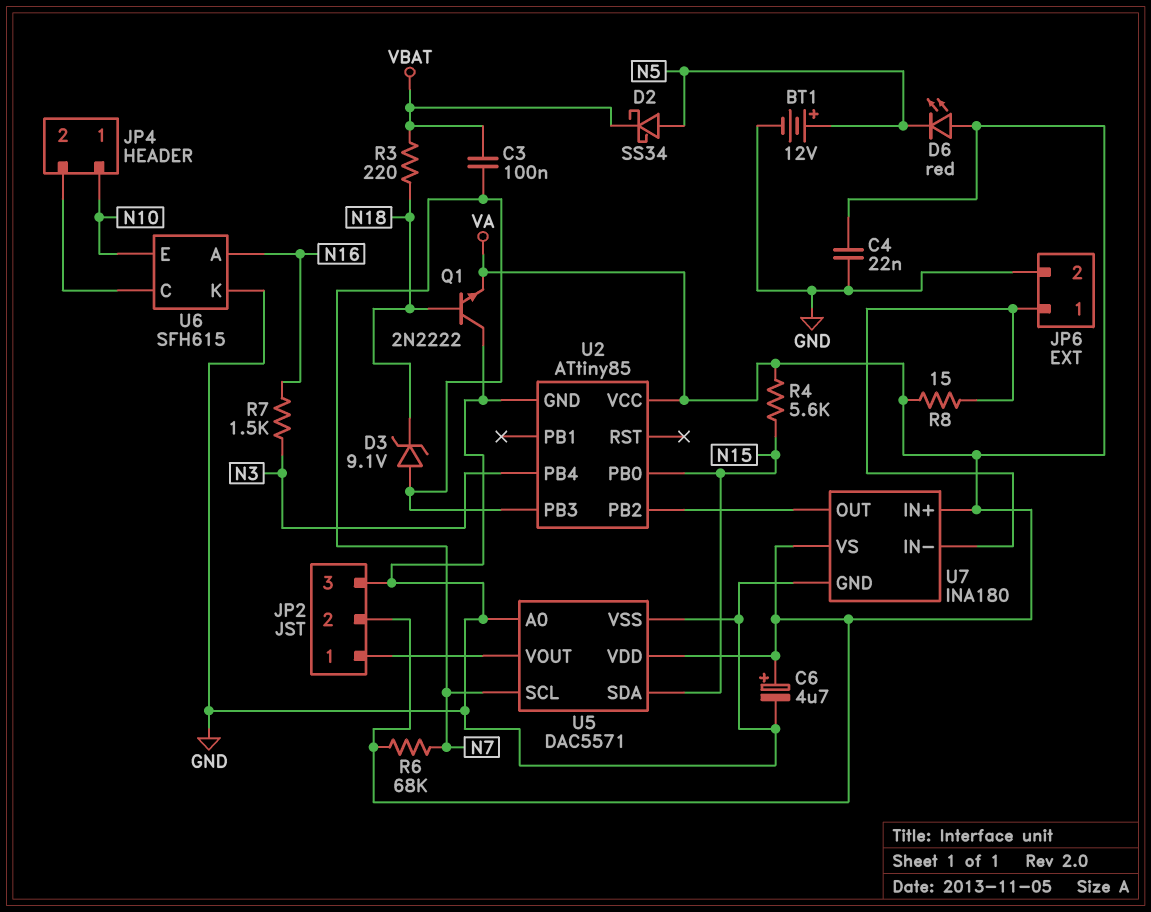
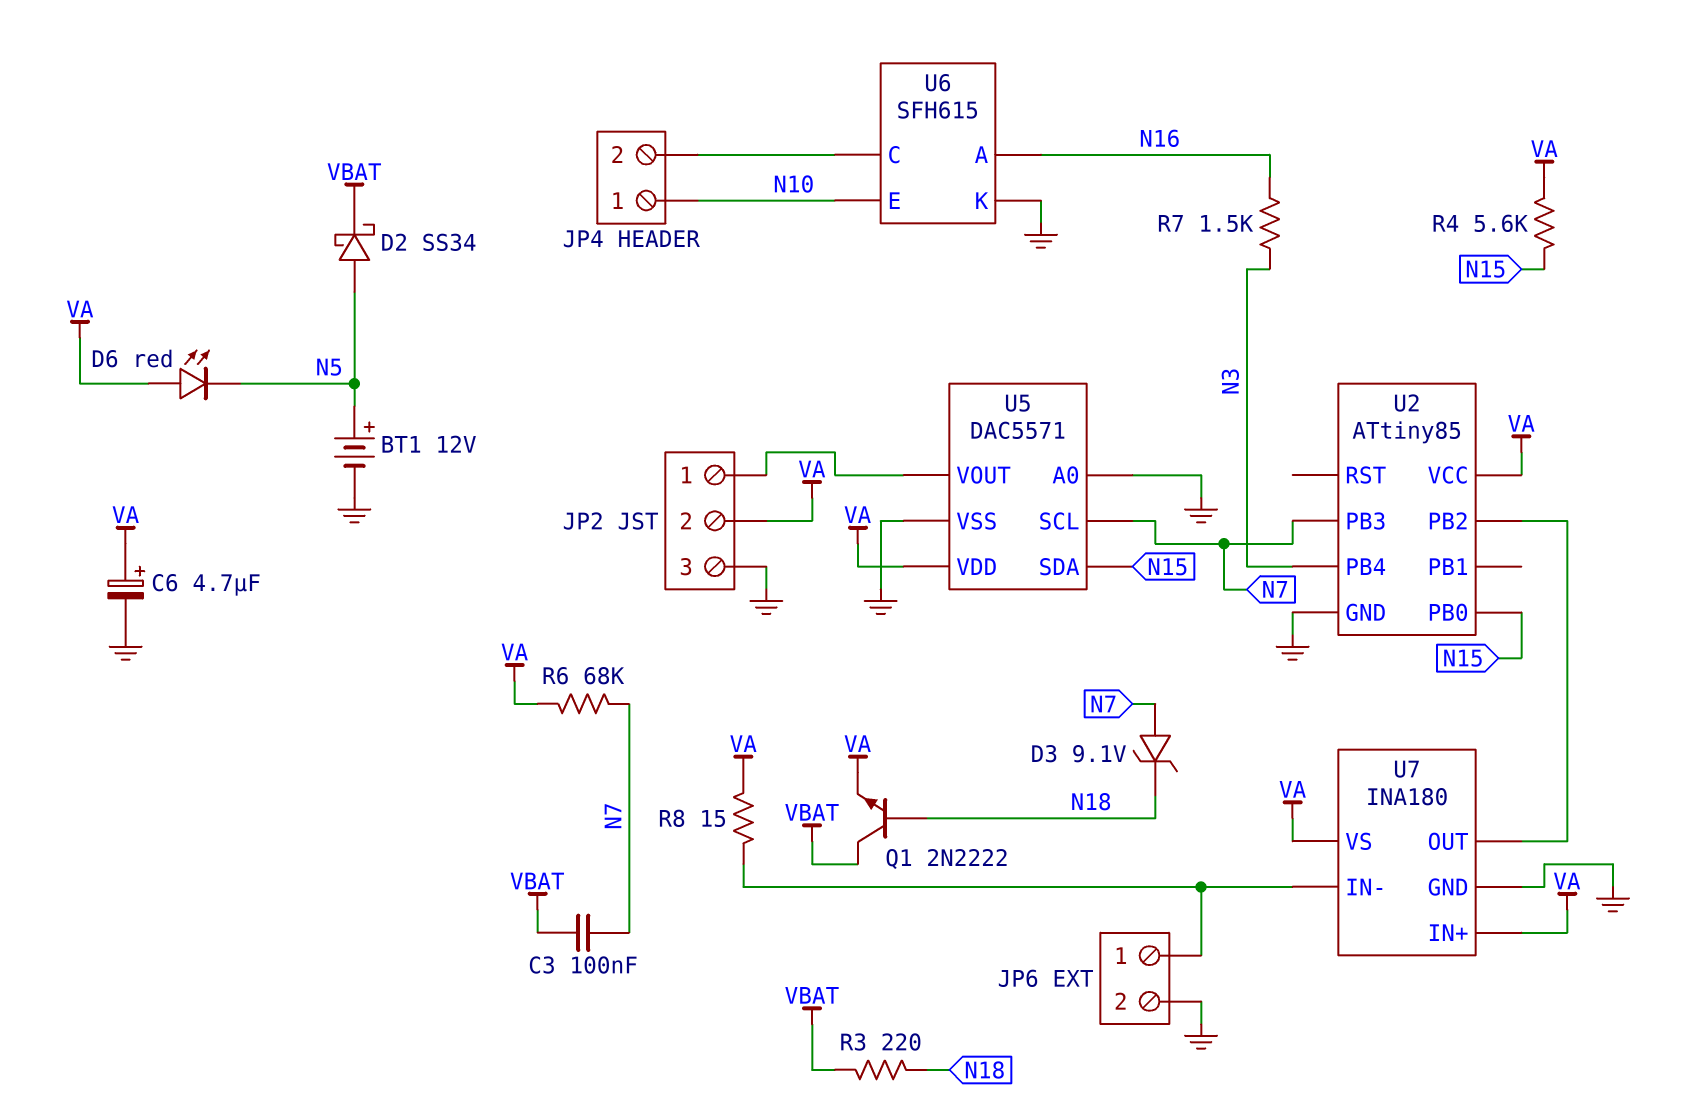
C4: 22nF (GND, VA) -> none
Q1: NPN 2N2222 (B N18, C GND, E VA) -> NPN 2N2222 (B N18, C VBAT, E VA)

